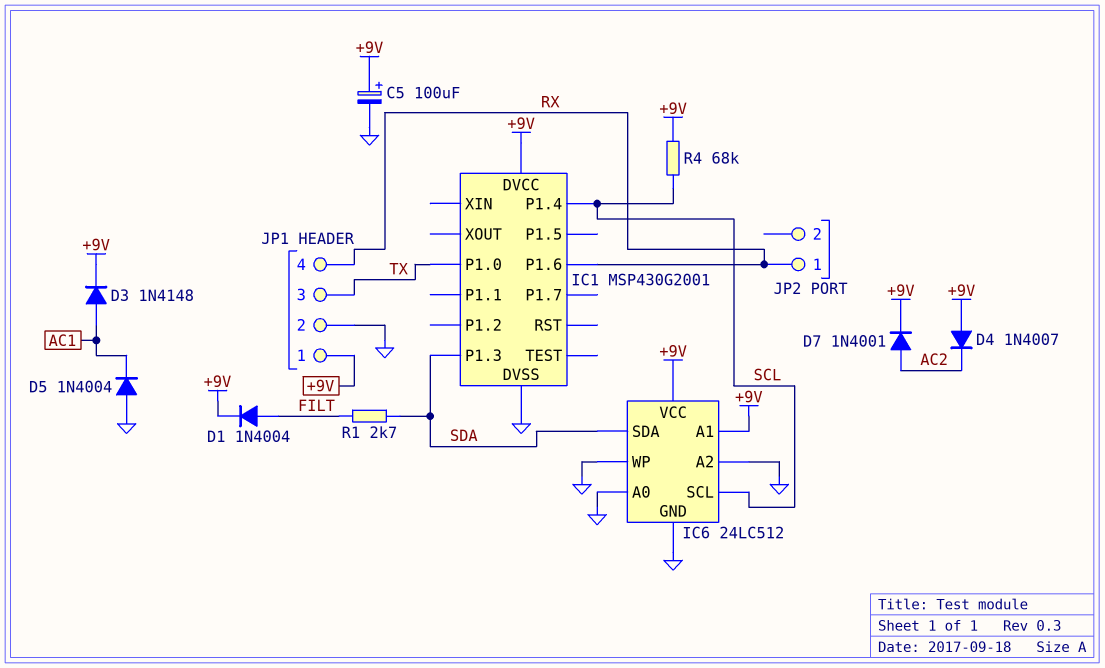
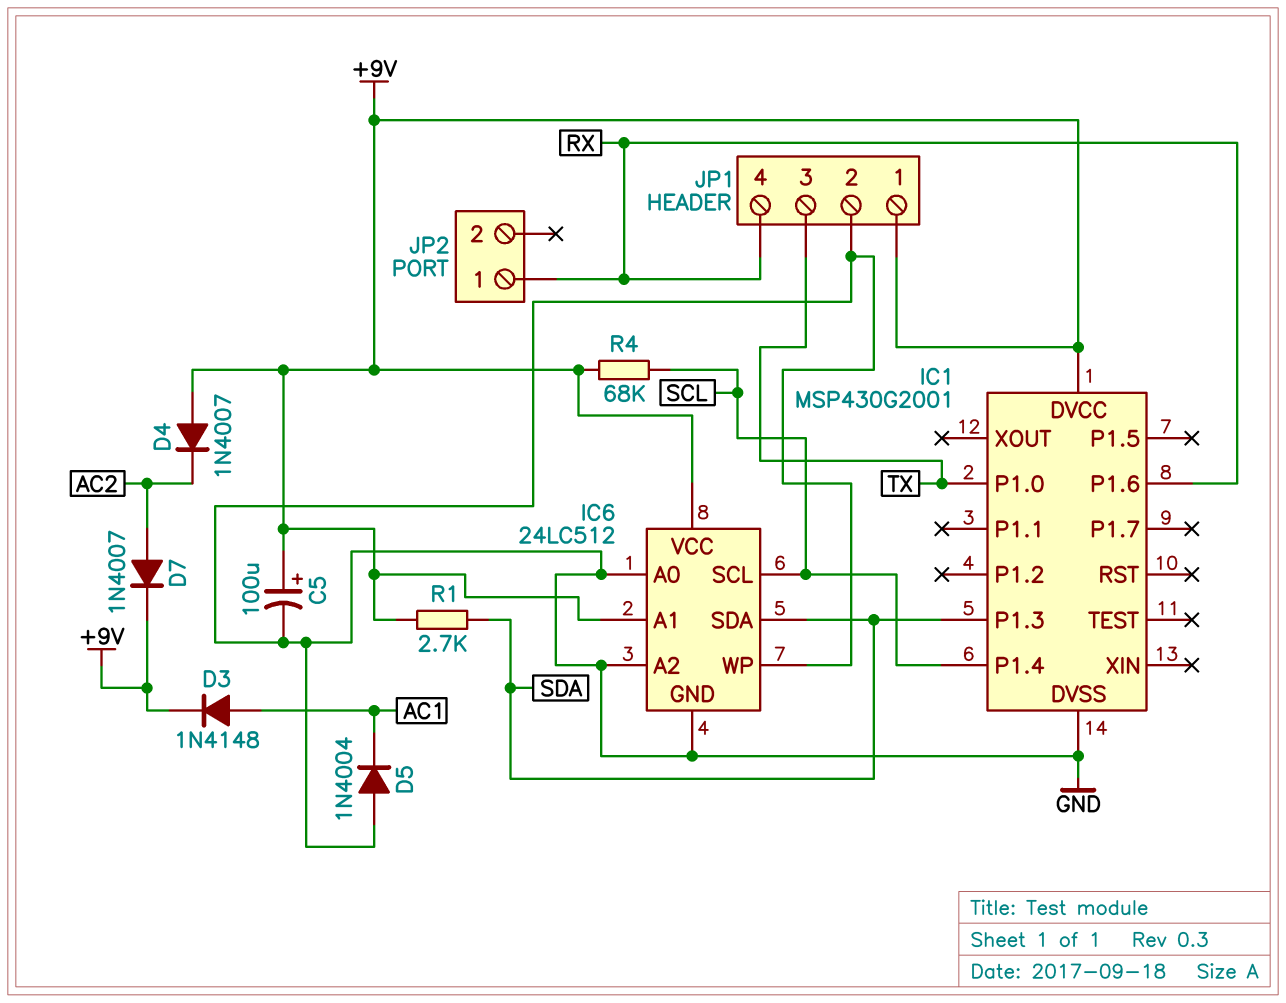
D1: diode 1N4004 (A FILT, K +9V) -> none
D7: diode 1N4001 (A AC2, K +9V) -> diode 1N4007 (A AC2, K +9V)
R1: 2.7k (FILT, SDA) -> 2.7k (+9V, SDA)

